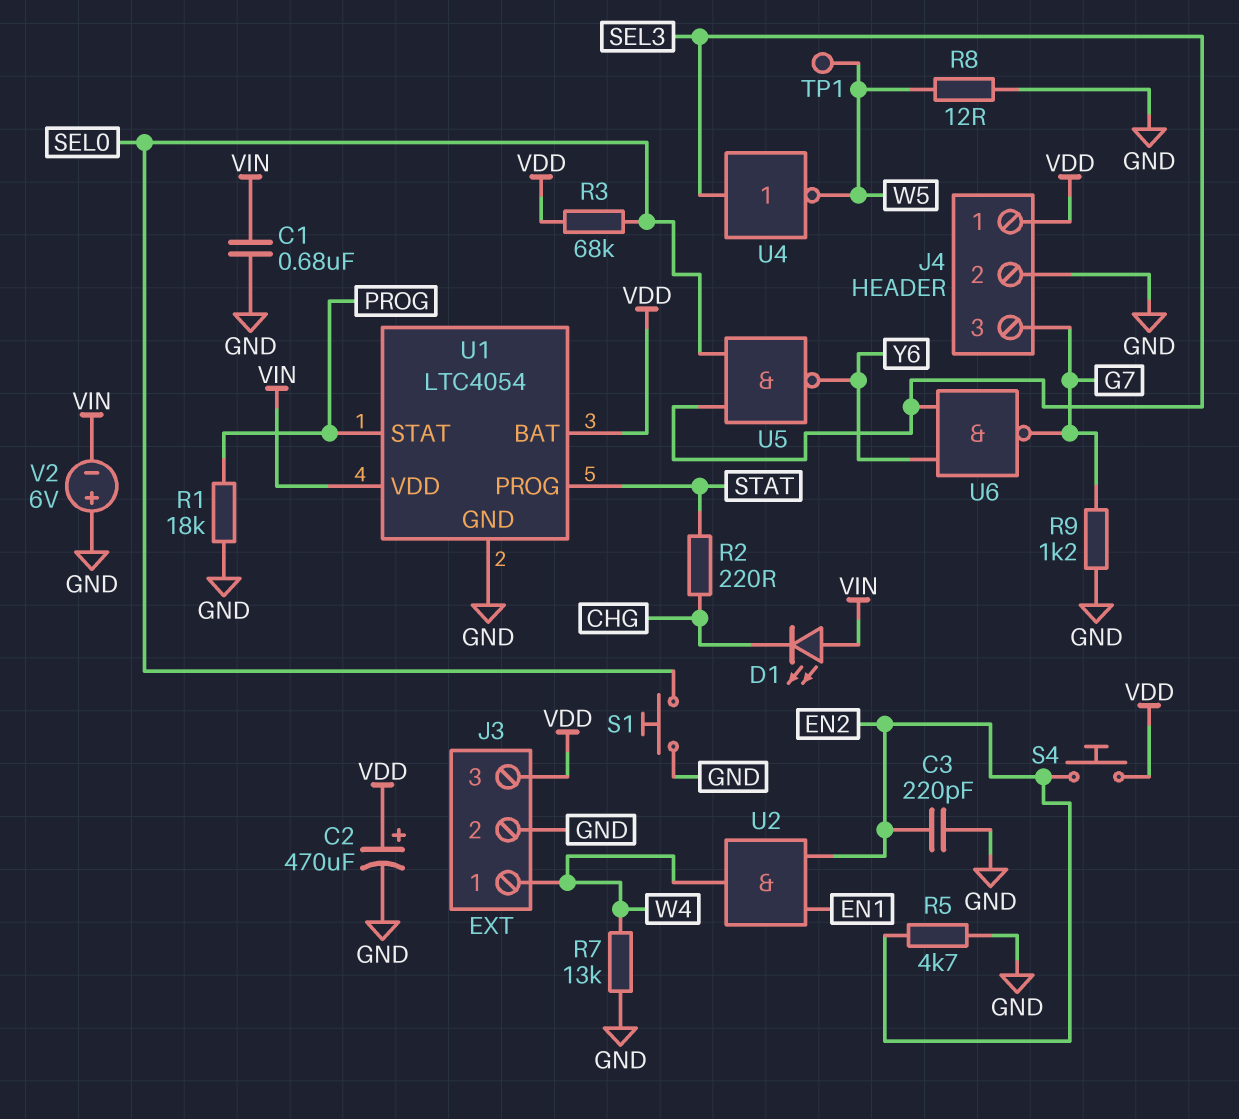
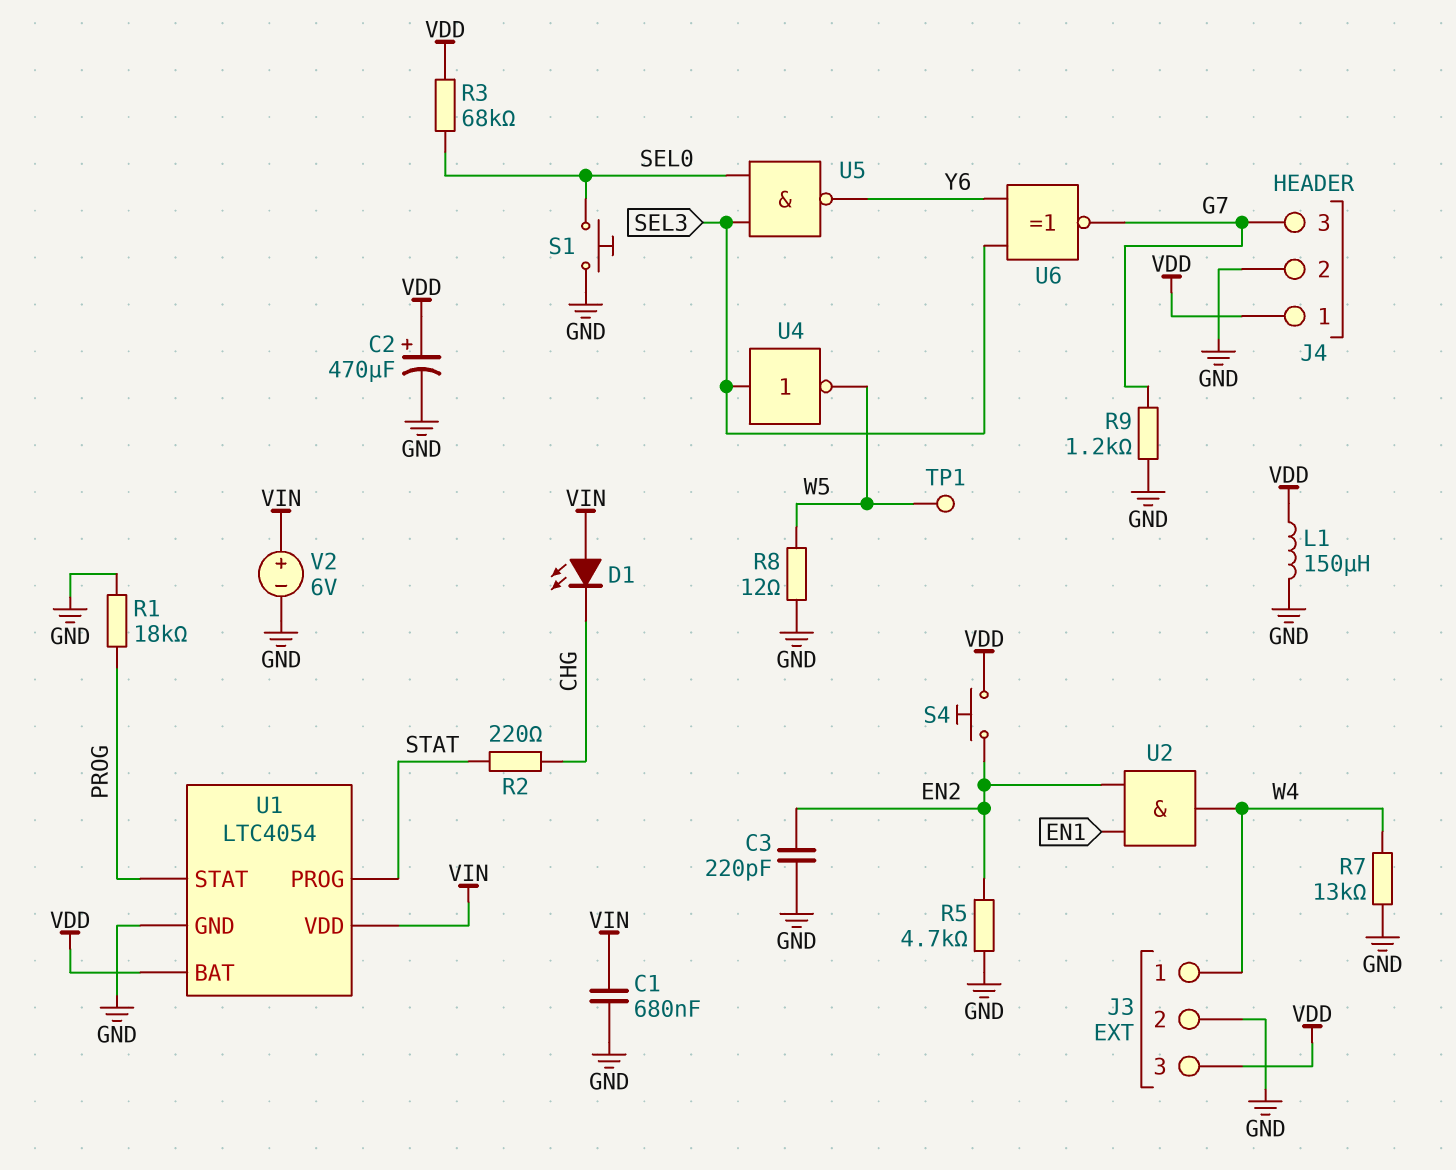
L1: none -> 150uH (GND, VDD)
U6: NAND (in SEL3, in Y6, out G7) -> XNOR (in SEL3, in Y6, out G7)
V2: 6V (plus GND, minus VIN) -> 6V (plus VIN, minus GND)

